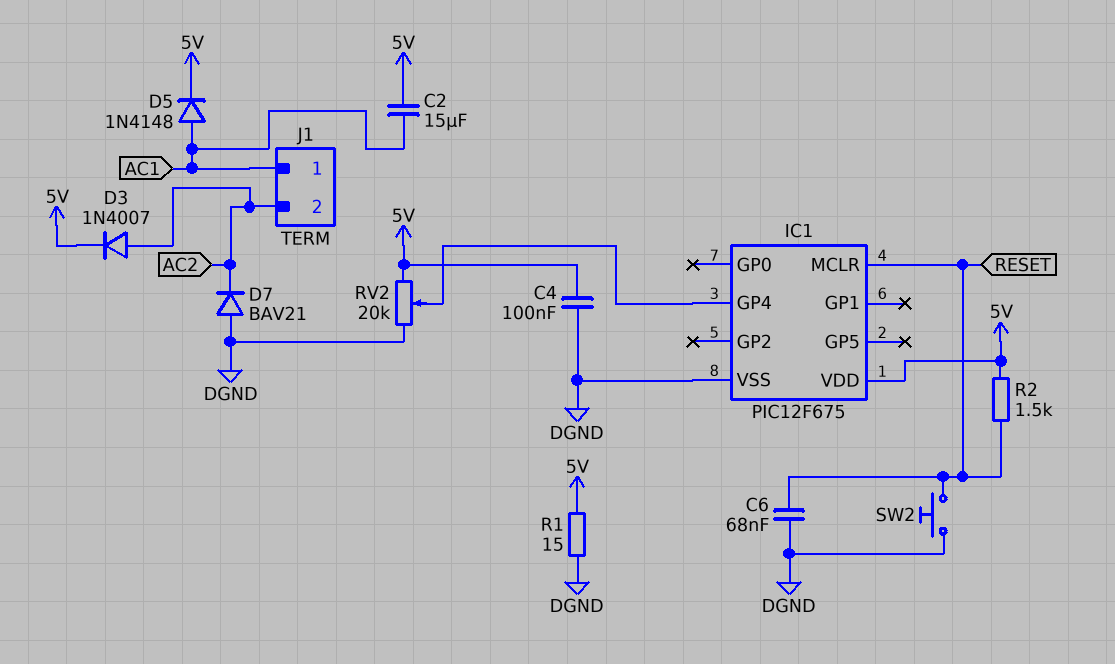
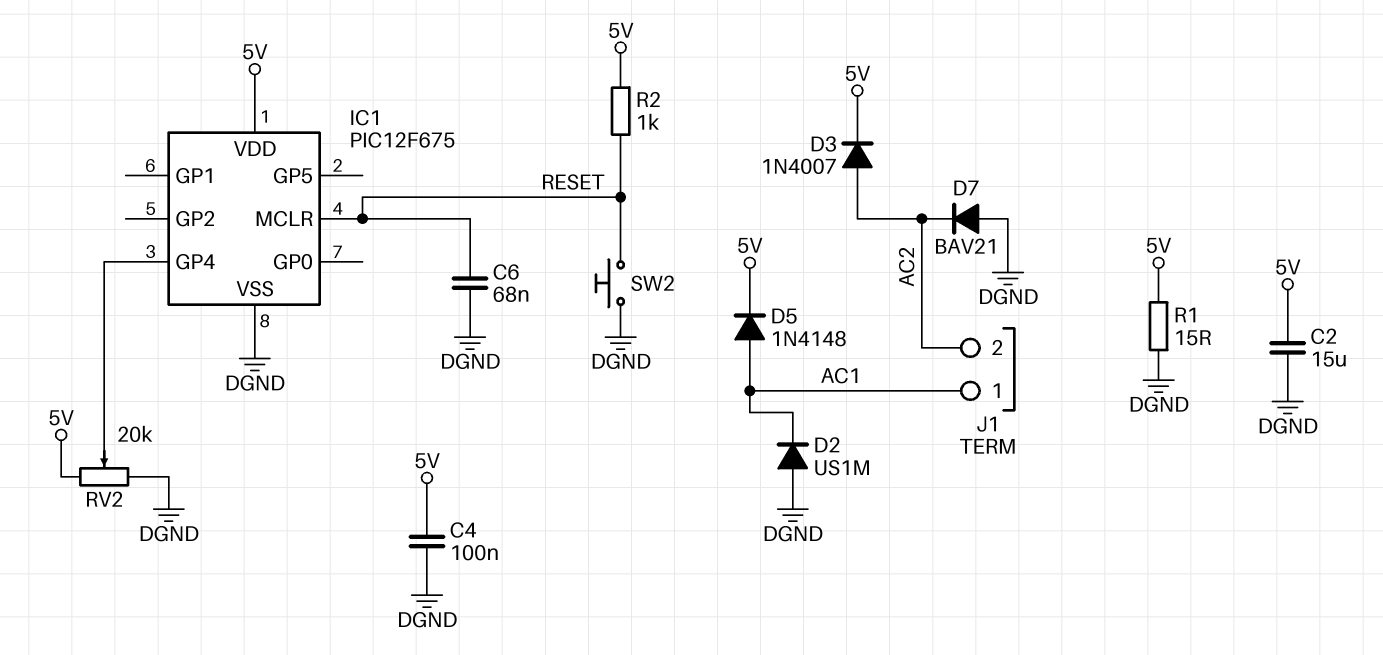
C2: 15uF (5V, AC1) -> 15uF (5V, DGND)
D2: none -> diode US1M (A DGND, K AC1)
R2: 1.5k (5V, RESET) -> 1k (5V, RESET)

